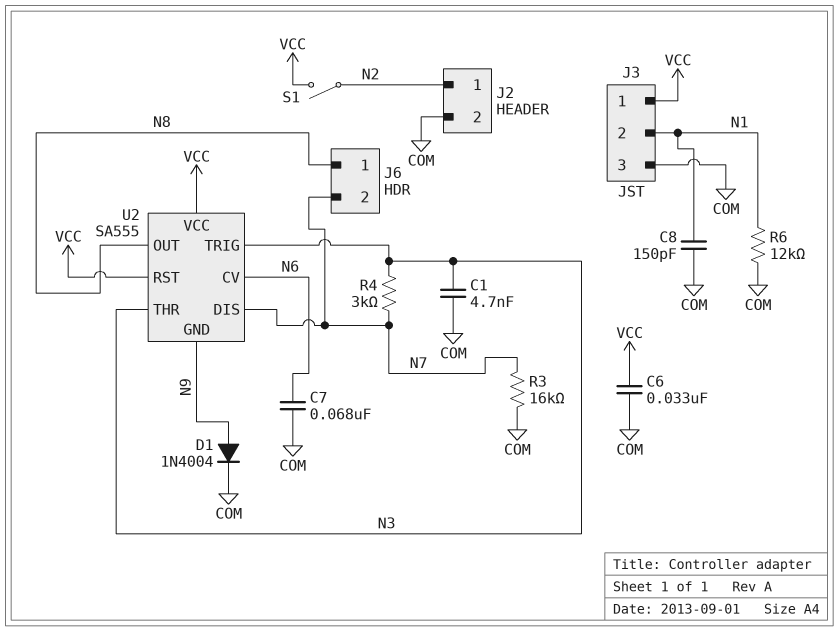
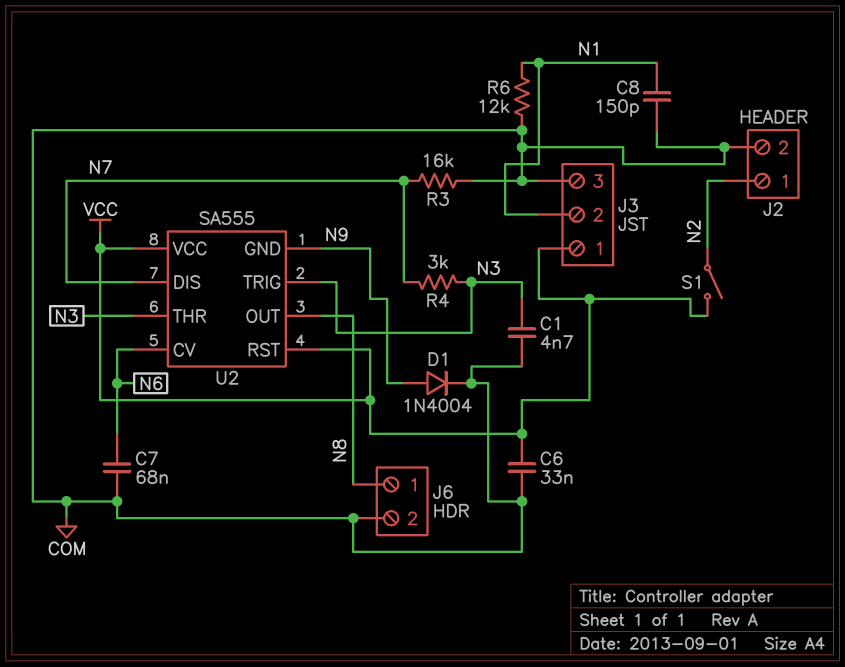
J6 pin 2: N7 -> COM

